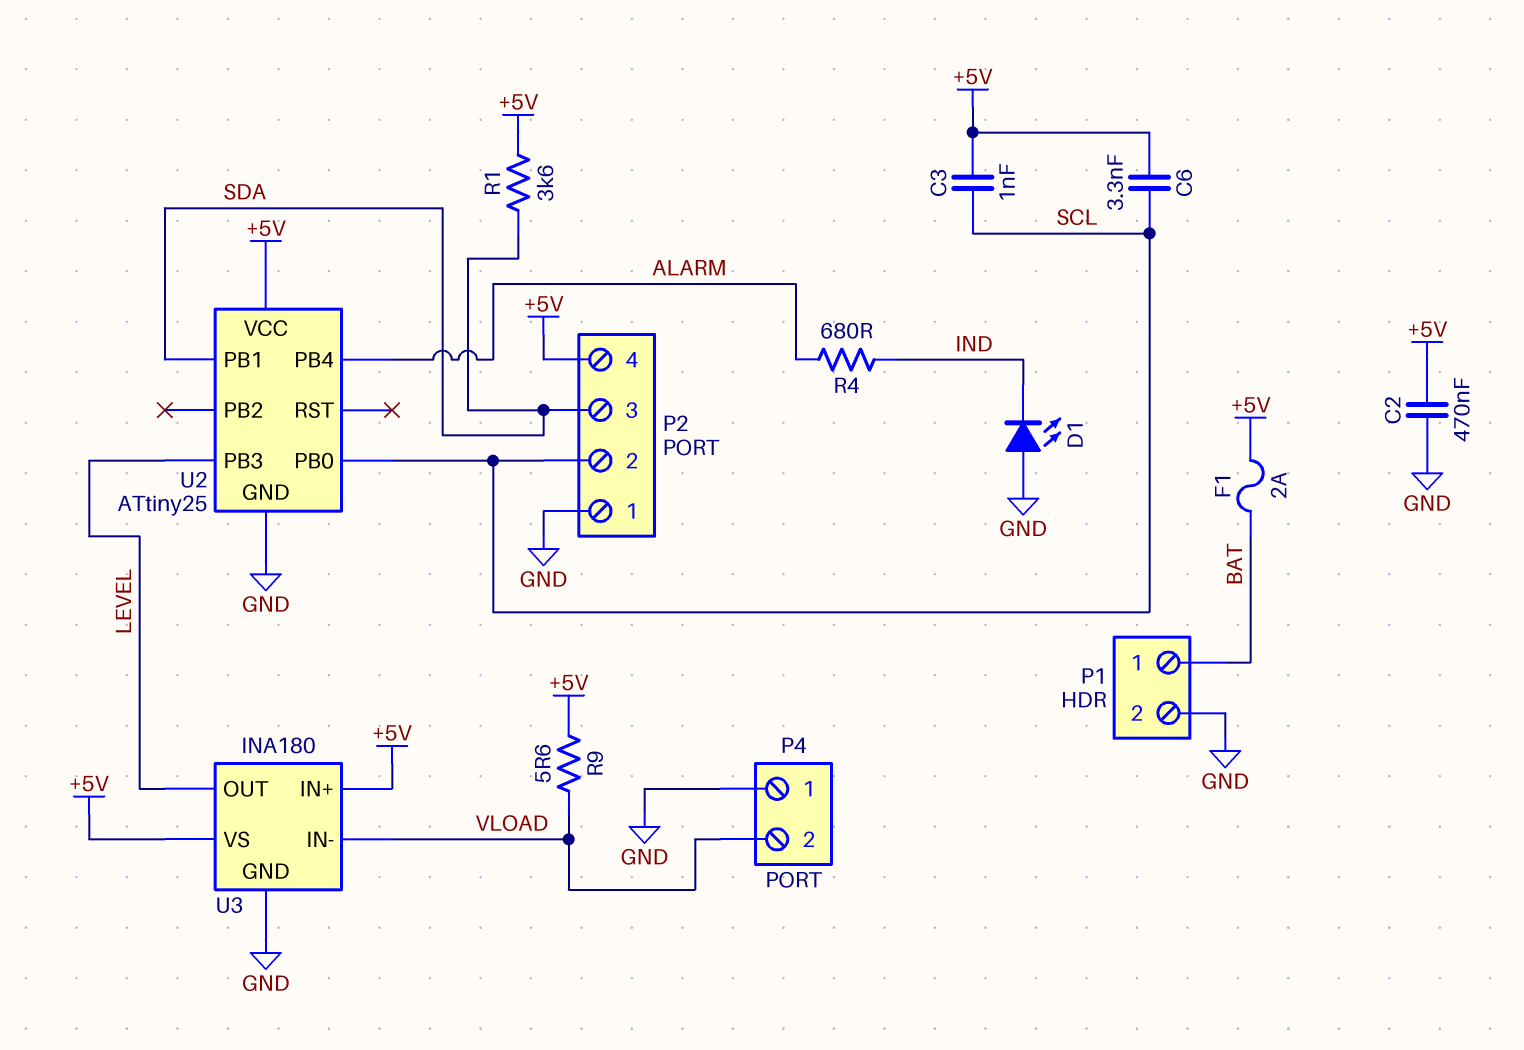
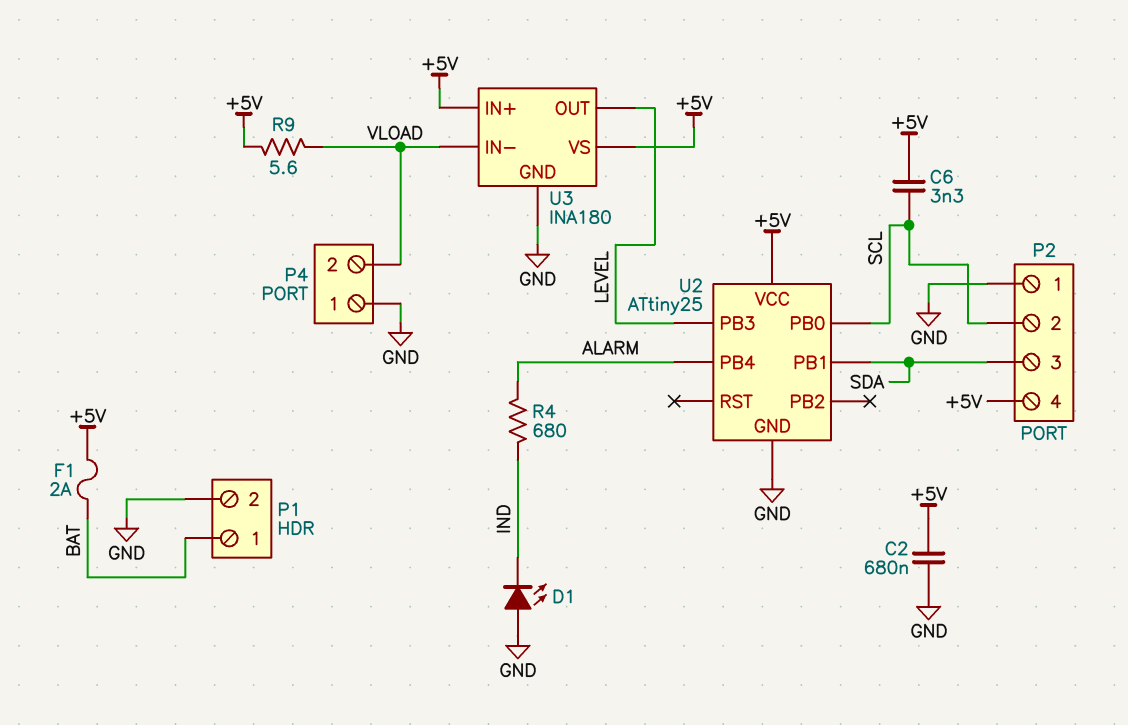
C2: 470nF (+5V, GND) -> 680nF (+5V, GND)
C3: 1nF (+5V, SCL) -> none
R1: 3.6k (+5V, SDA) -> none

